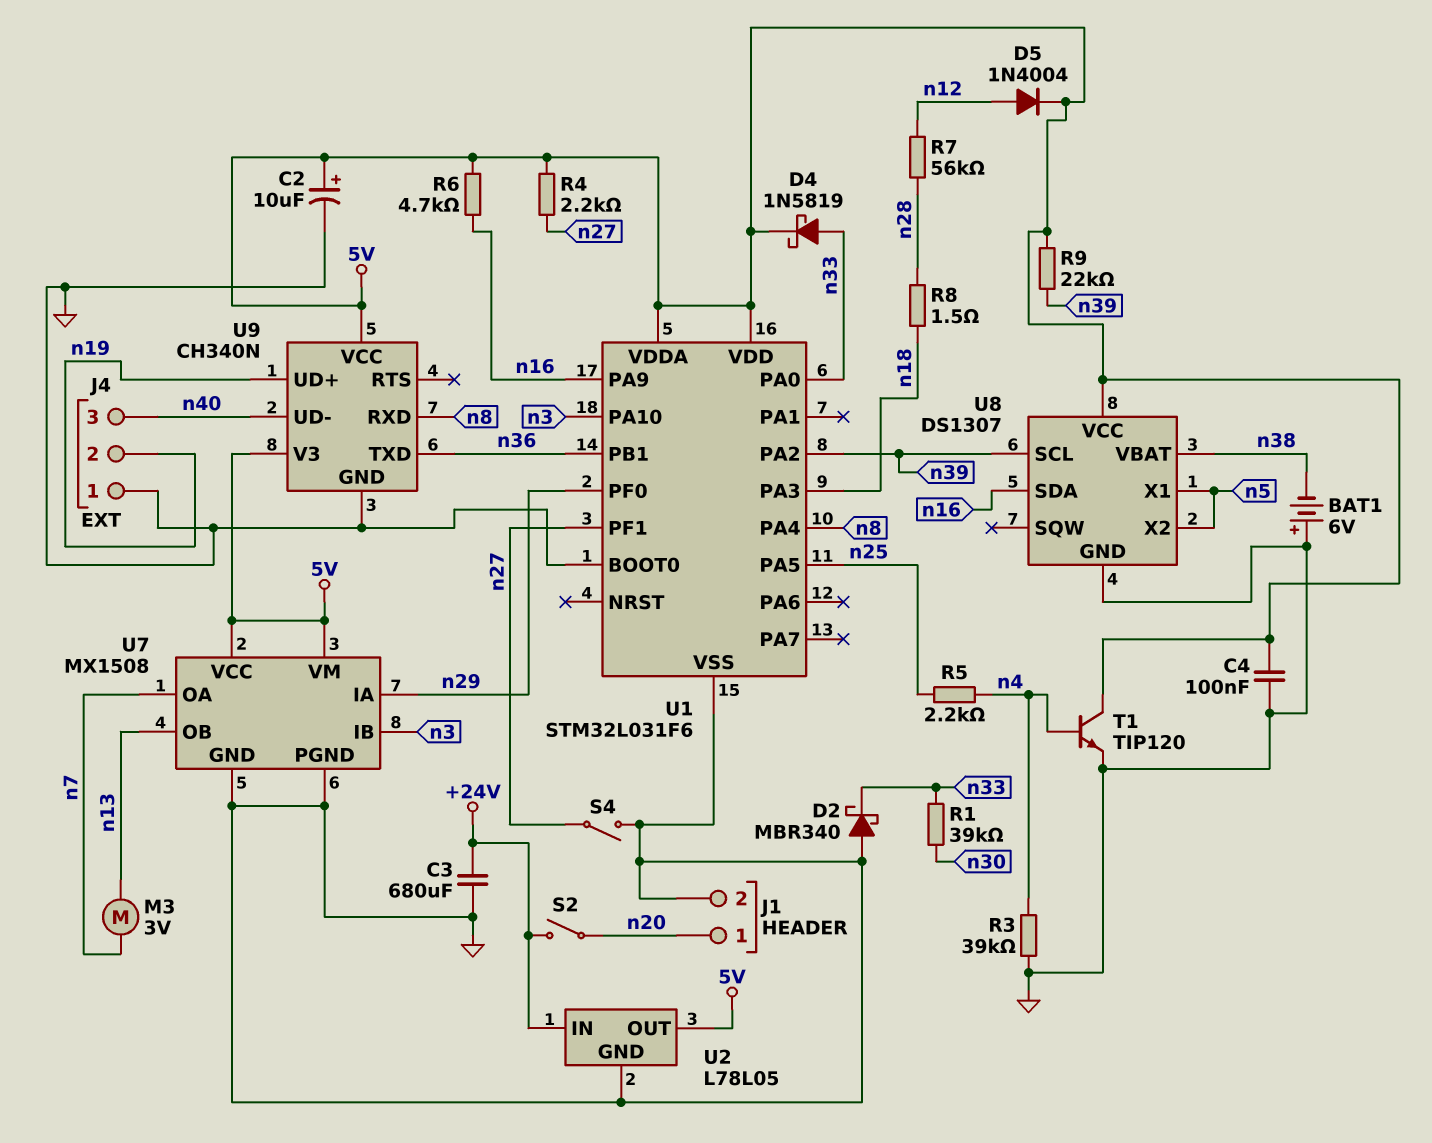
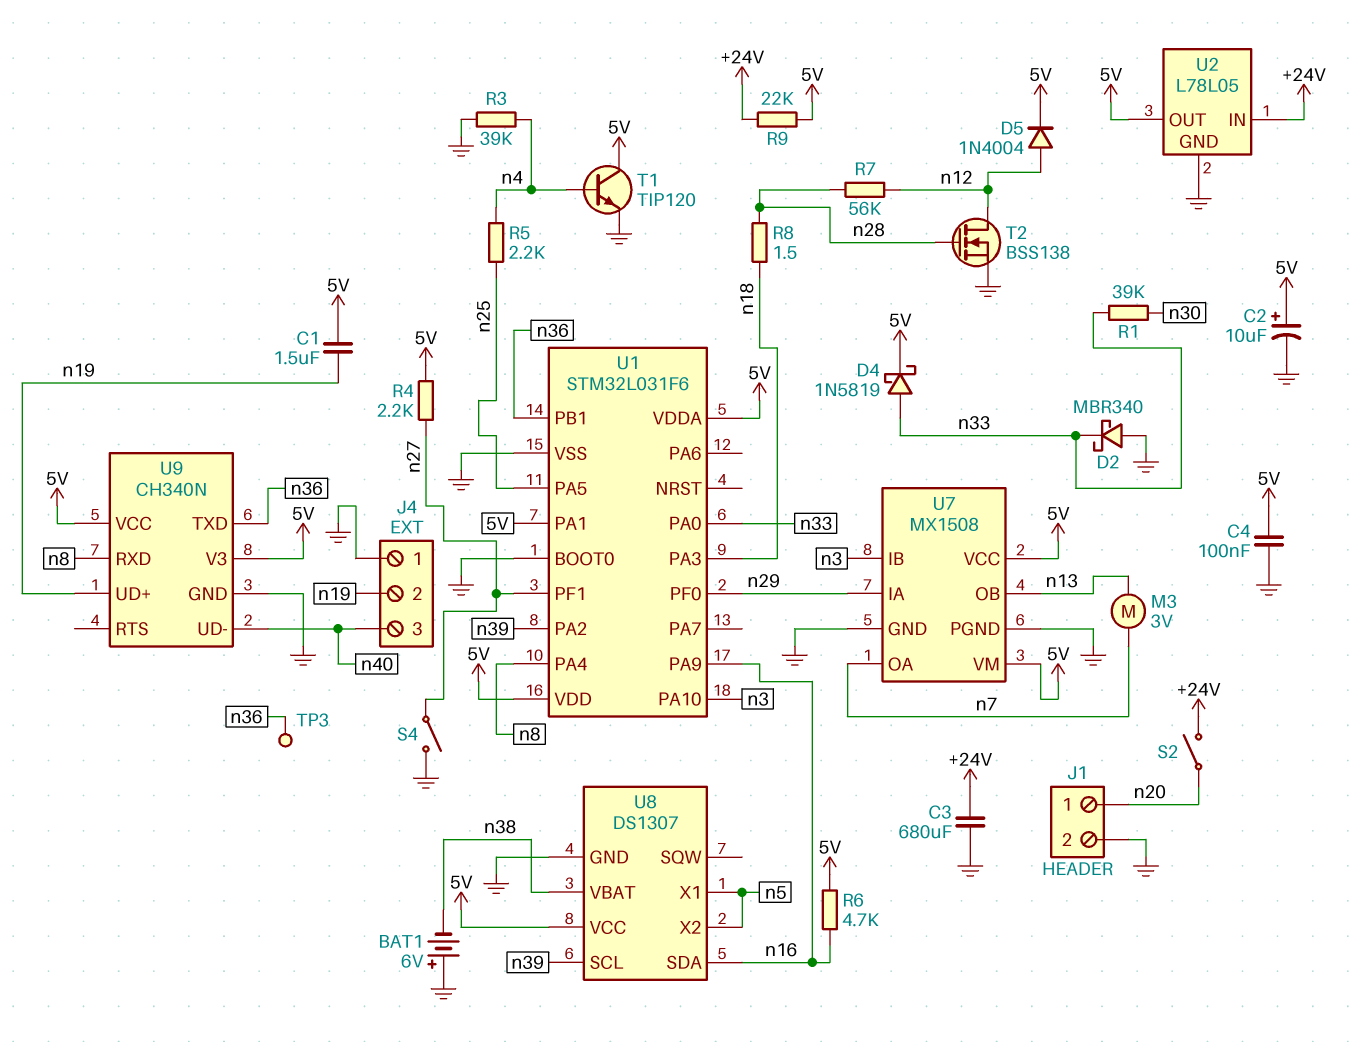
C1: none -> 1.5uF (5V, n19)
R9: 22k (5V, n39) -> 22k (+24V, 5V)
T2: none -> NMOS BSS138 (G n28, D n12, S GND)
TP3: none -> test point (n36)
U1 pin PA1: none -> 5V

